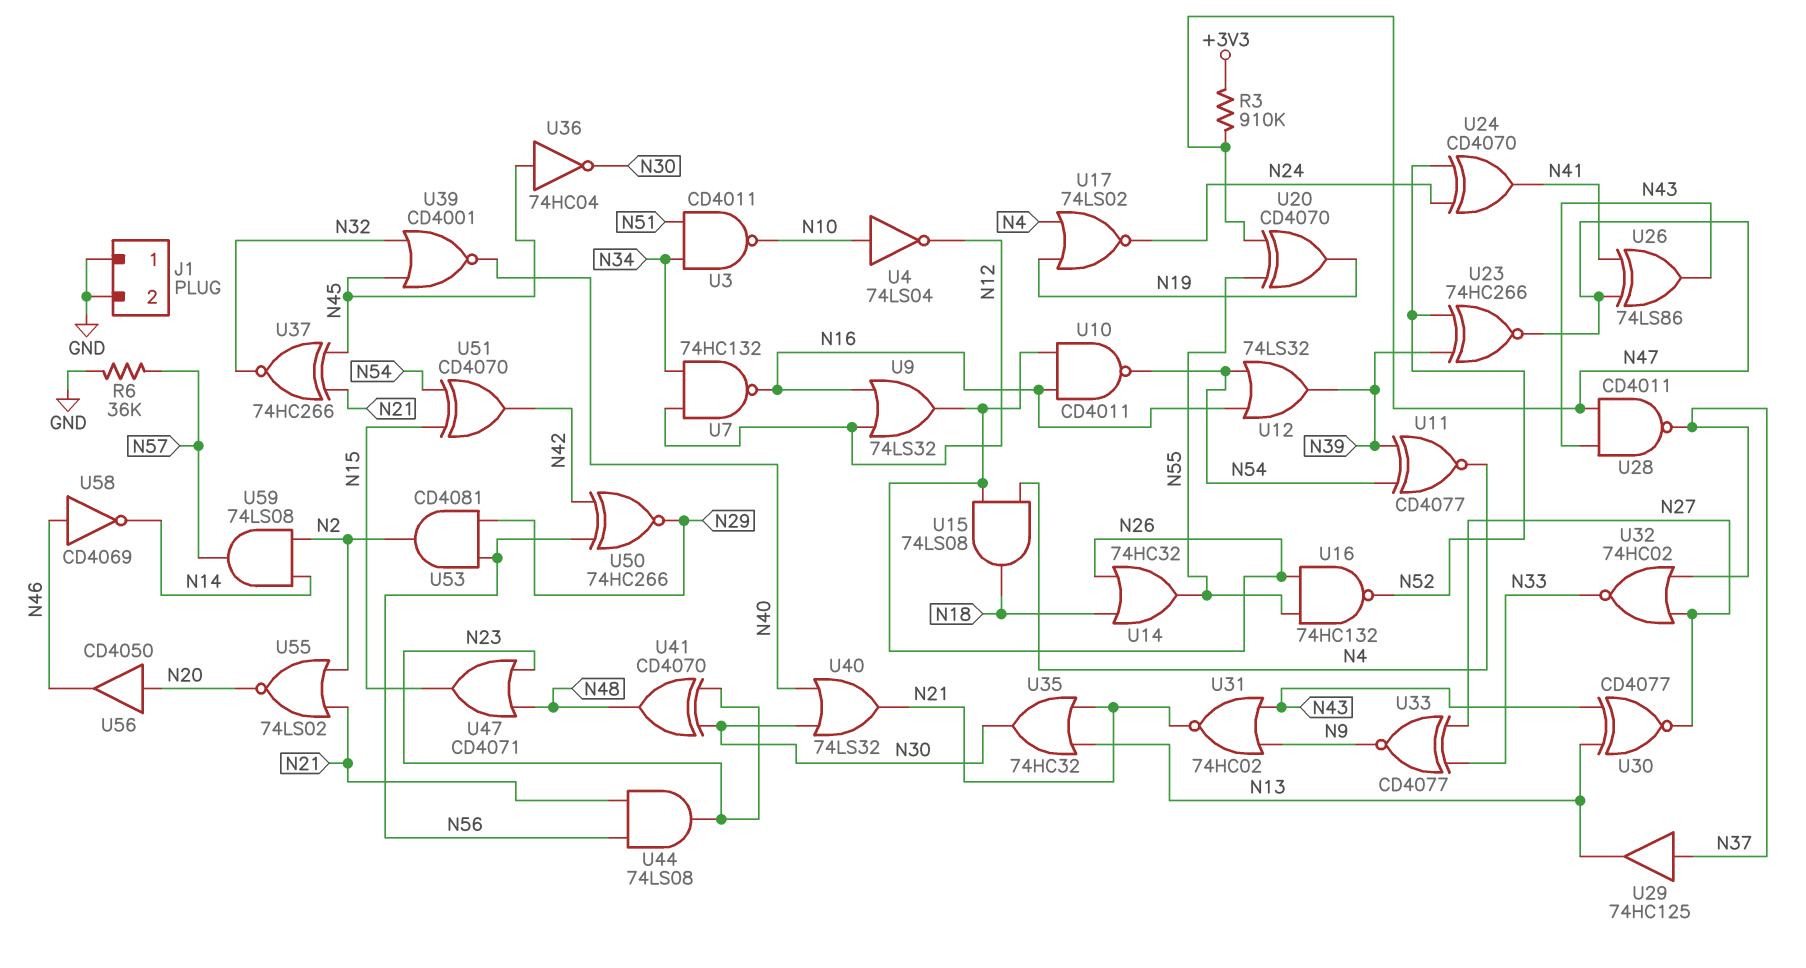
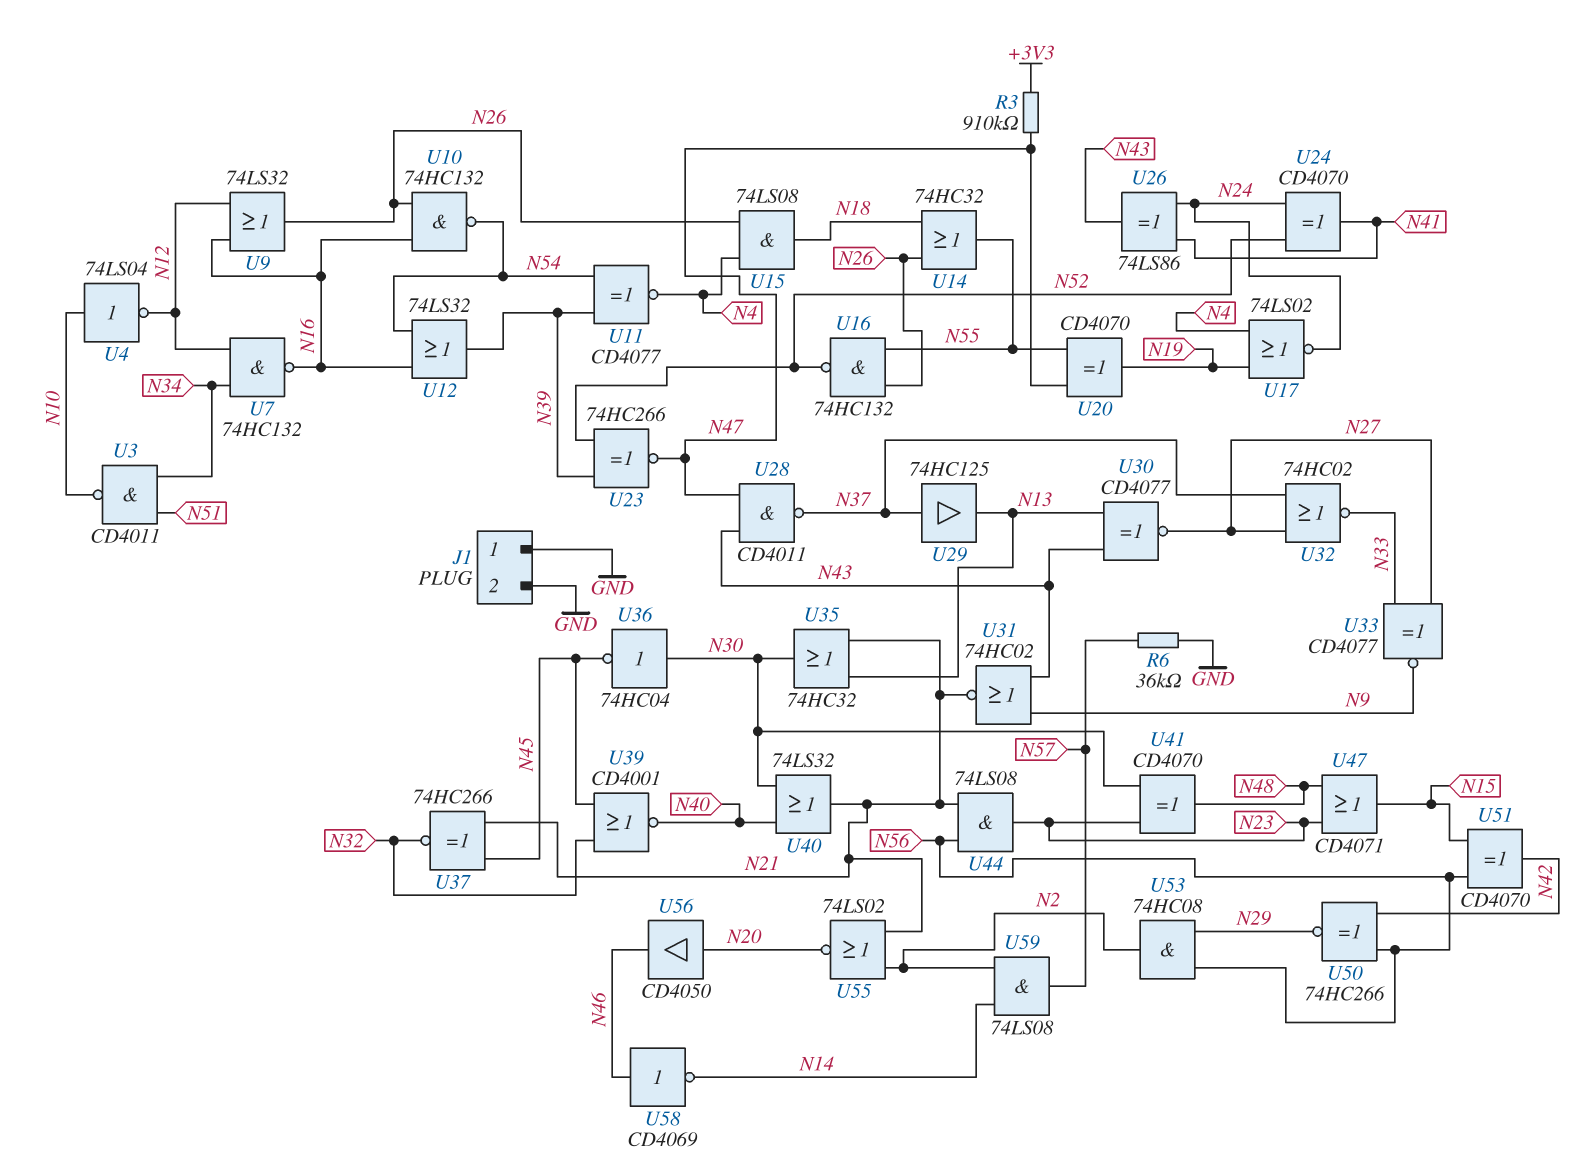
U10: NAND CD4011 (in N16, in N26, out N54) -> NAND 74HC132 (in N16, in N26, out N54)
U26: XOR 74LS86 (in N41, in N47, out N43) -> XOR 74LS86 (in N24, in N41, out N43)
U36: NOT 74HC04 (in N45, out N30) -> NOT 74HC04 (in N30, out N45)
U51: XOR CD4070 (in N15, in N54, out N42) -> XOR CD4070 (in N15, in N56, out N42)
U53: AND CD4081 (in N29, in N56, out N2) -> AND 74HC08 (in N29, in N56, out N2)

